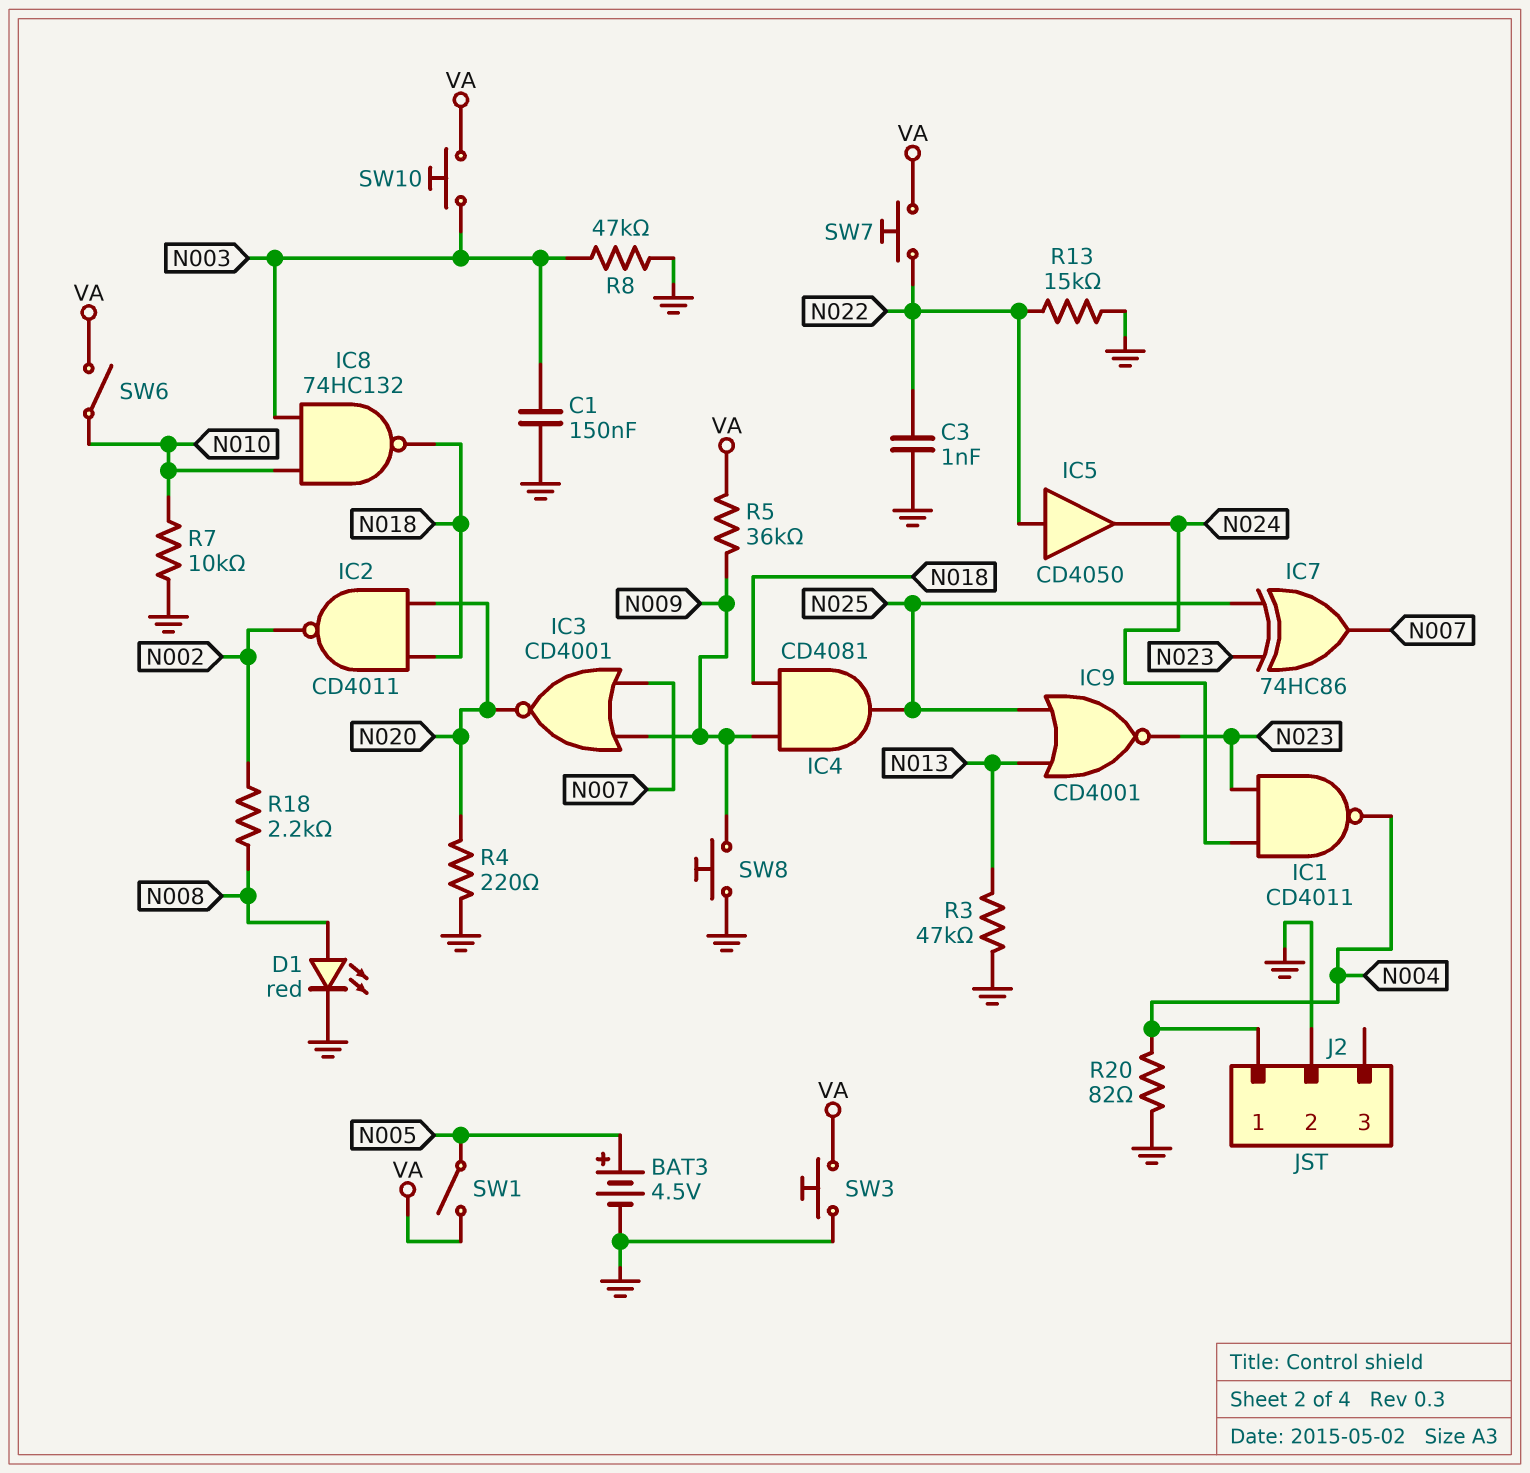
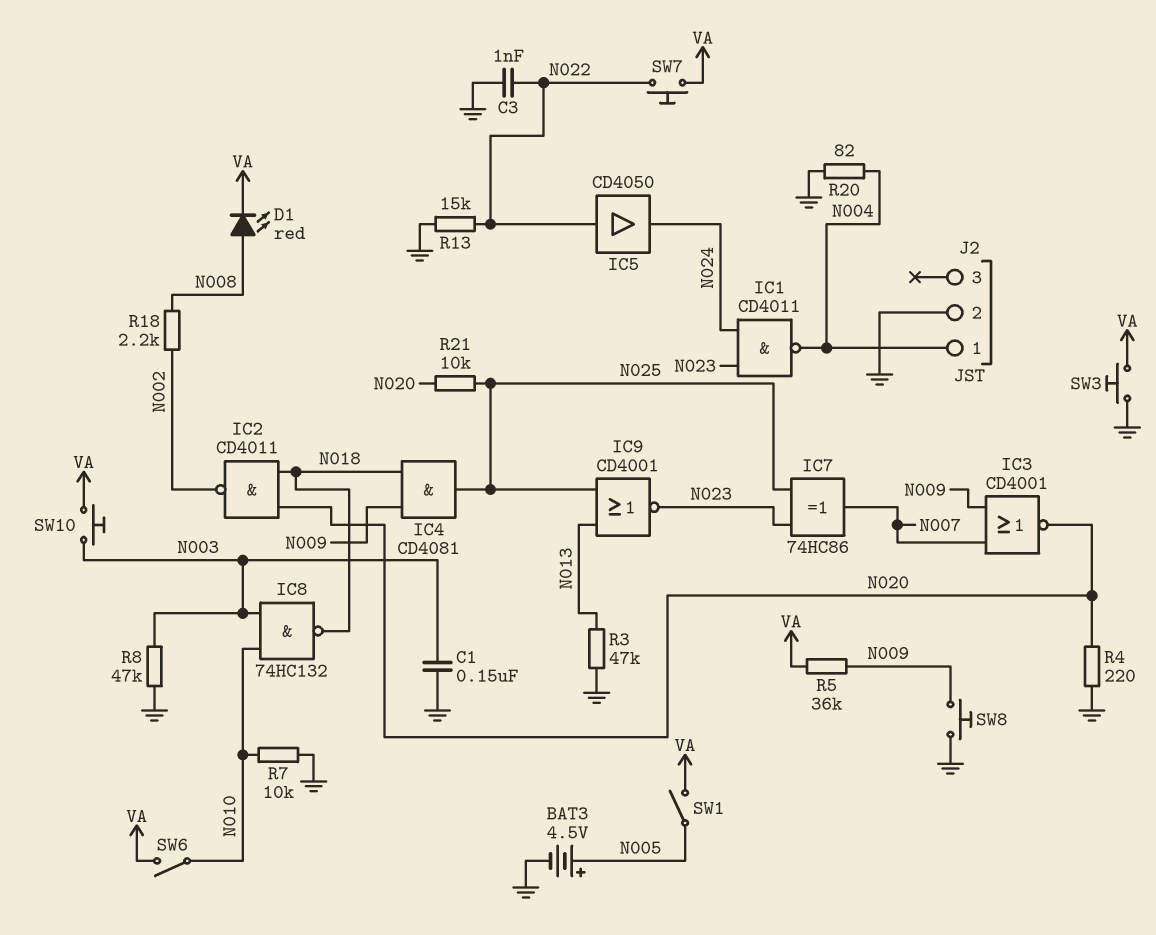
D1: LED red (A N008, K GND) -> LED red (A N008, K VA)
R21: none -> 10k (N020, N025)

